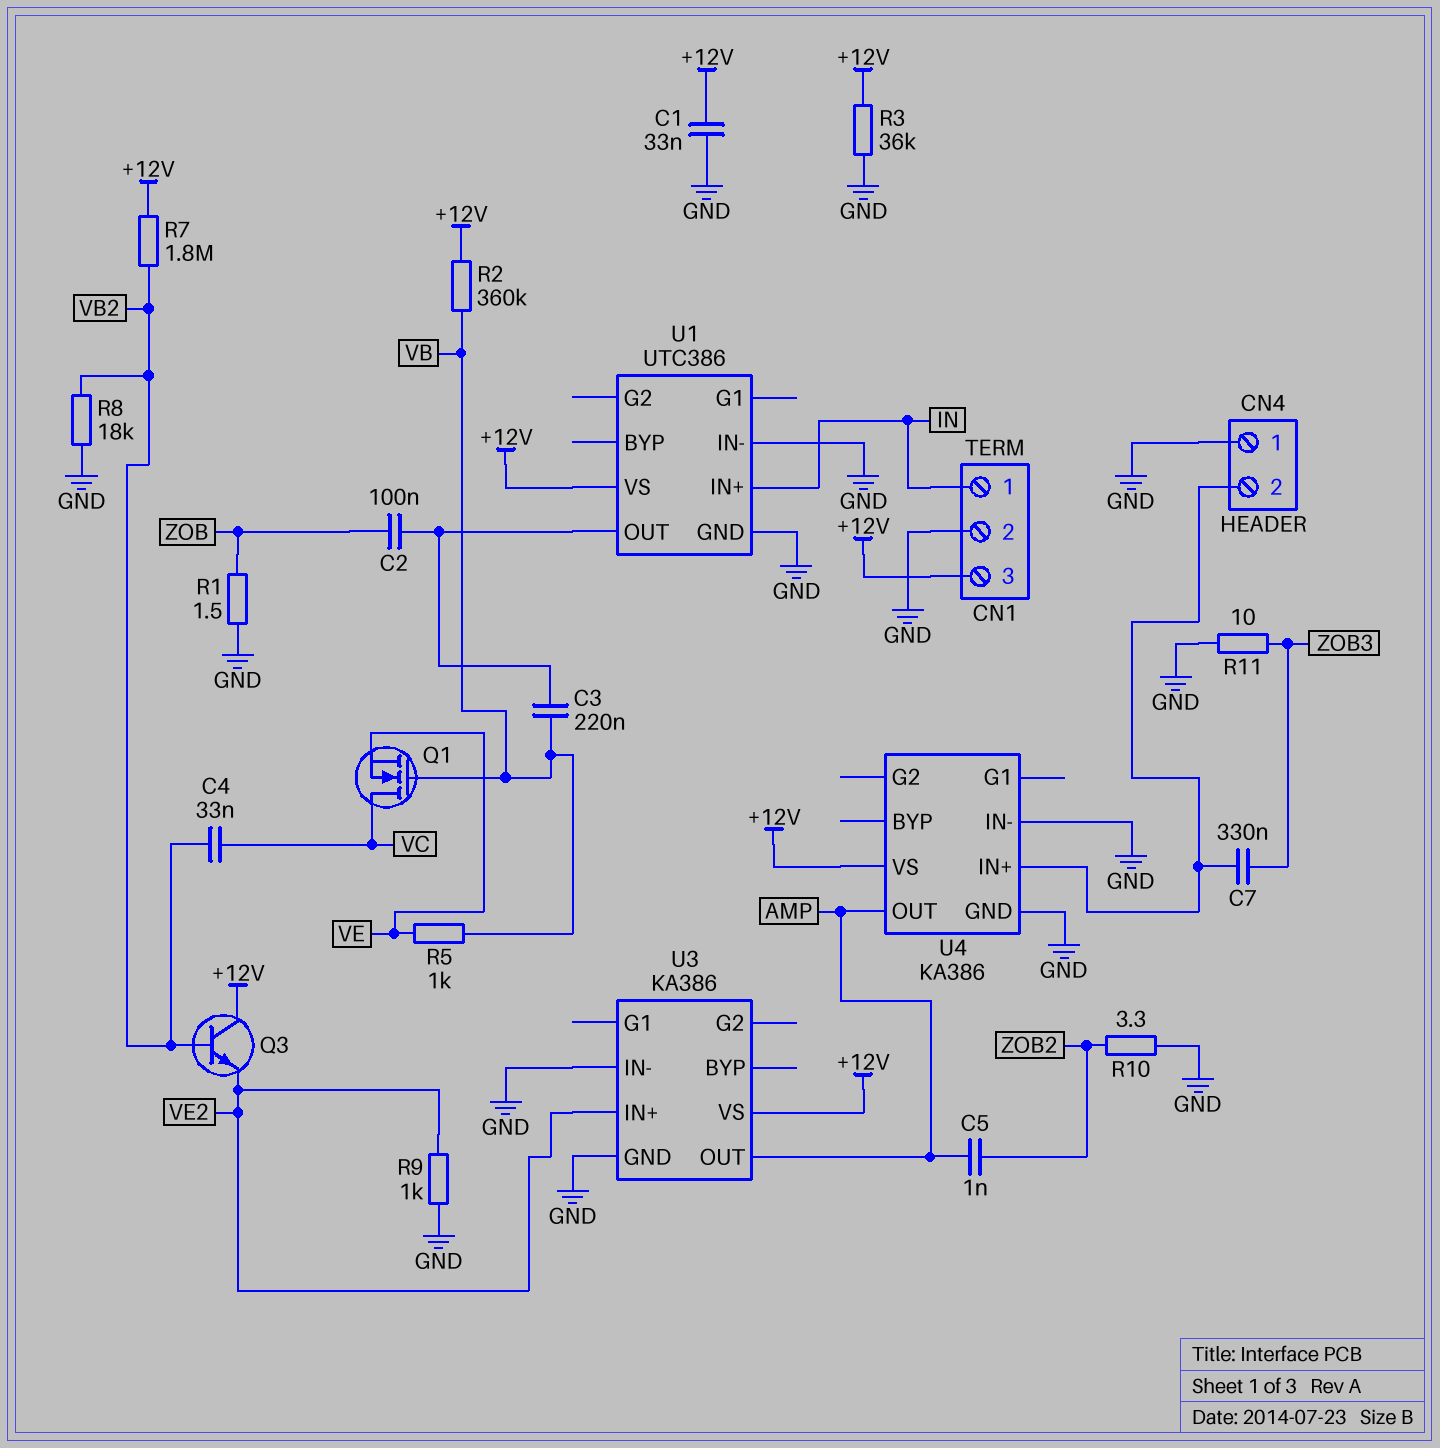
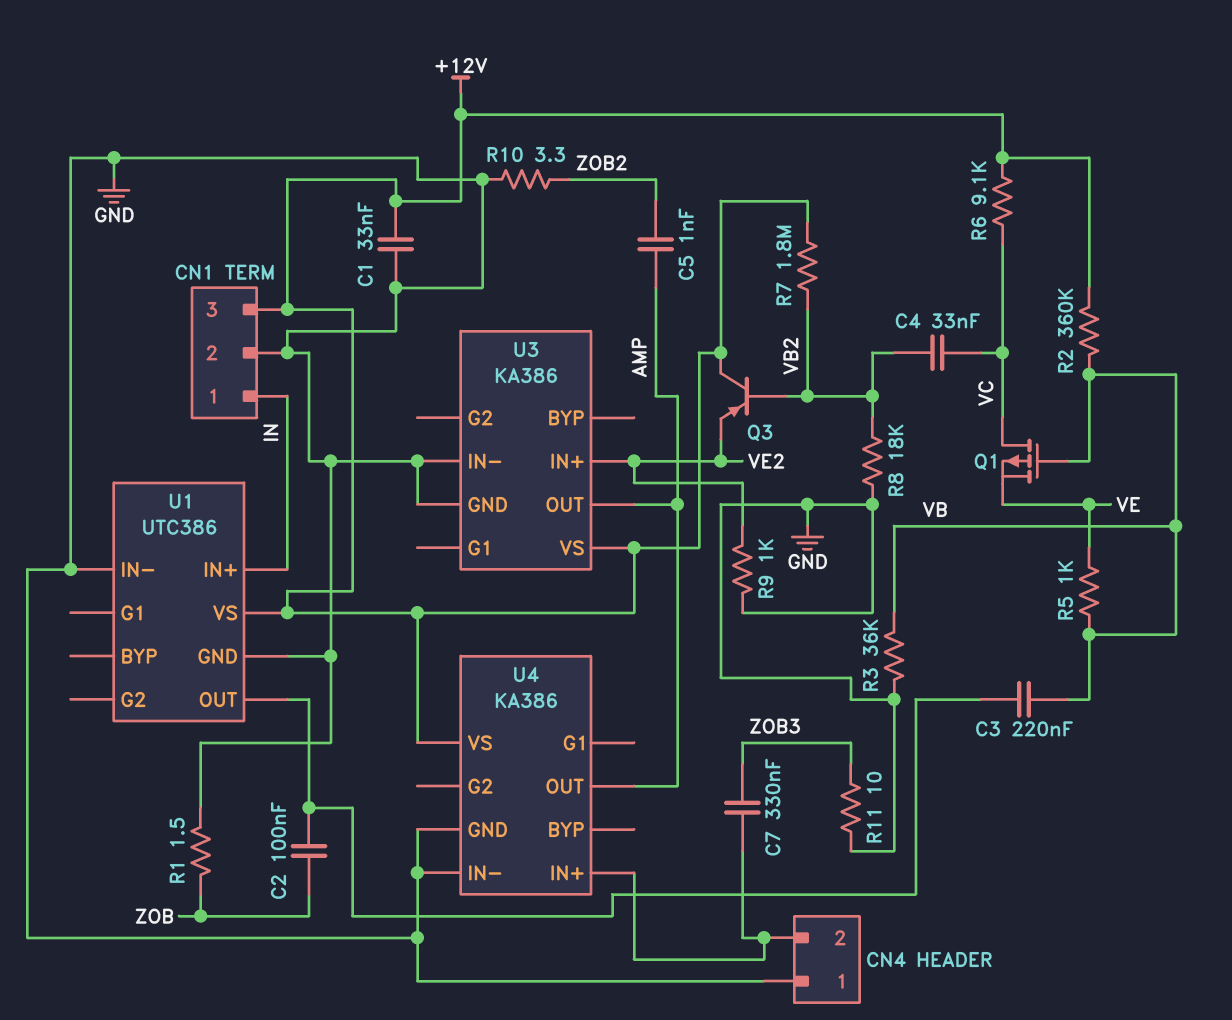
Q1: NMOS (G VB, D VC, S VE) -> PMOS (G VB, D VC, S VE)
Q3: NPN (B VB2, C +12V, E VE2) -> PNP (B VB2, C +12V, E VE2)
R3: 36k (+12V, GND) -> 36k (GND, VB)
R6: none -> 9.1k (+12V, VC)

